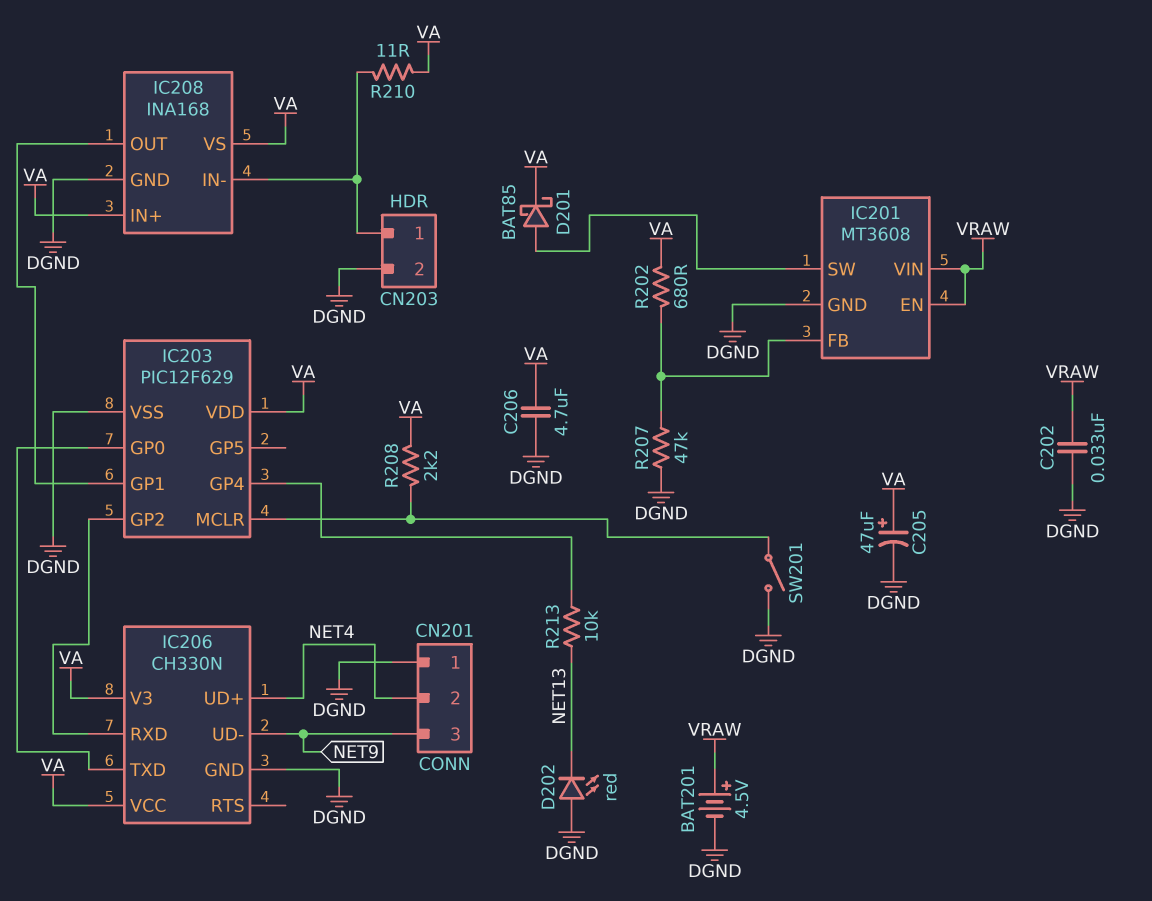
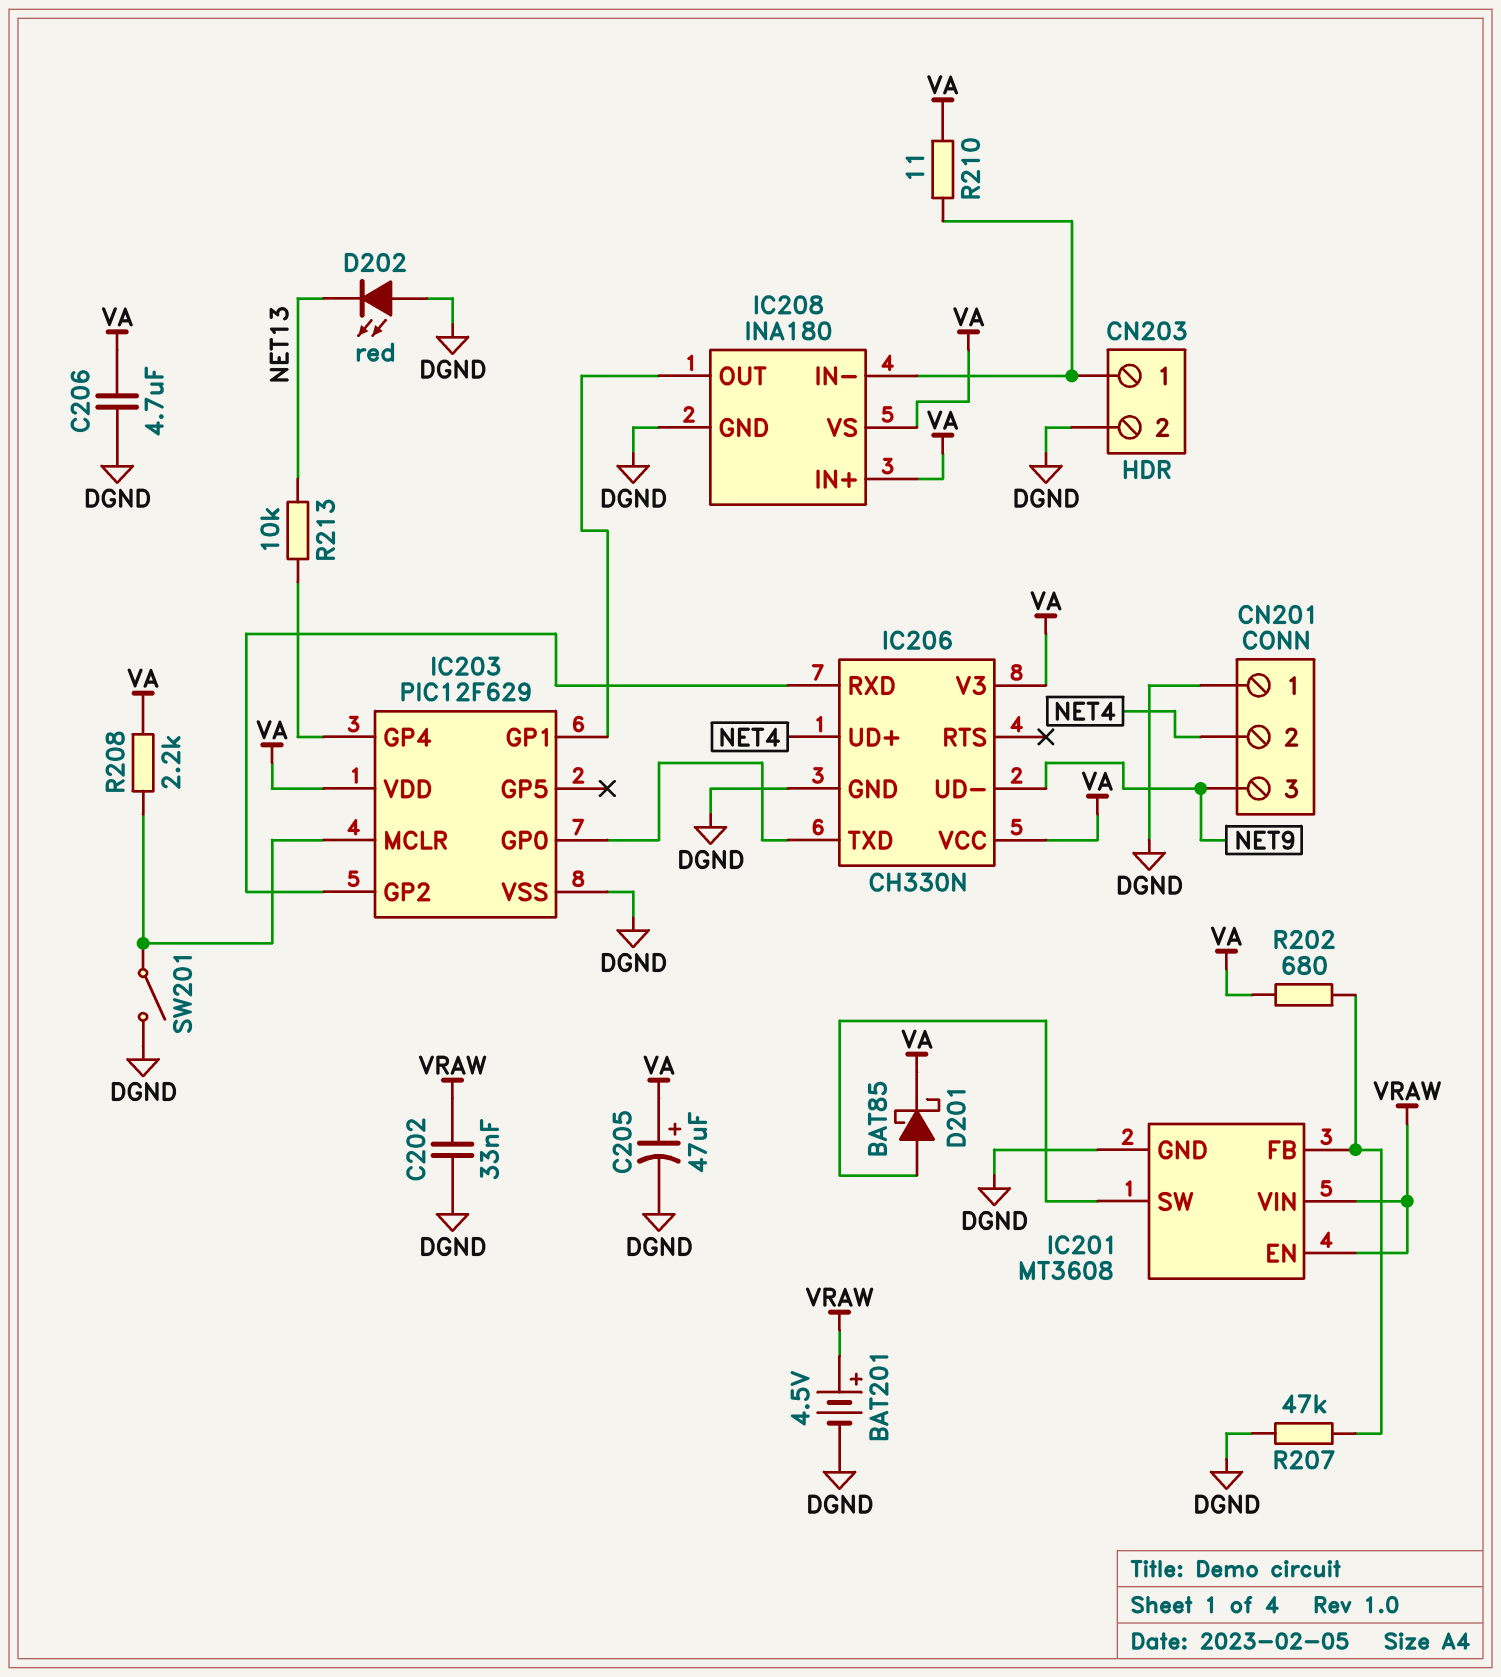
IC208: INA168 -> INA180

